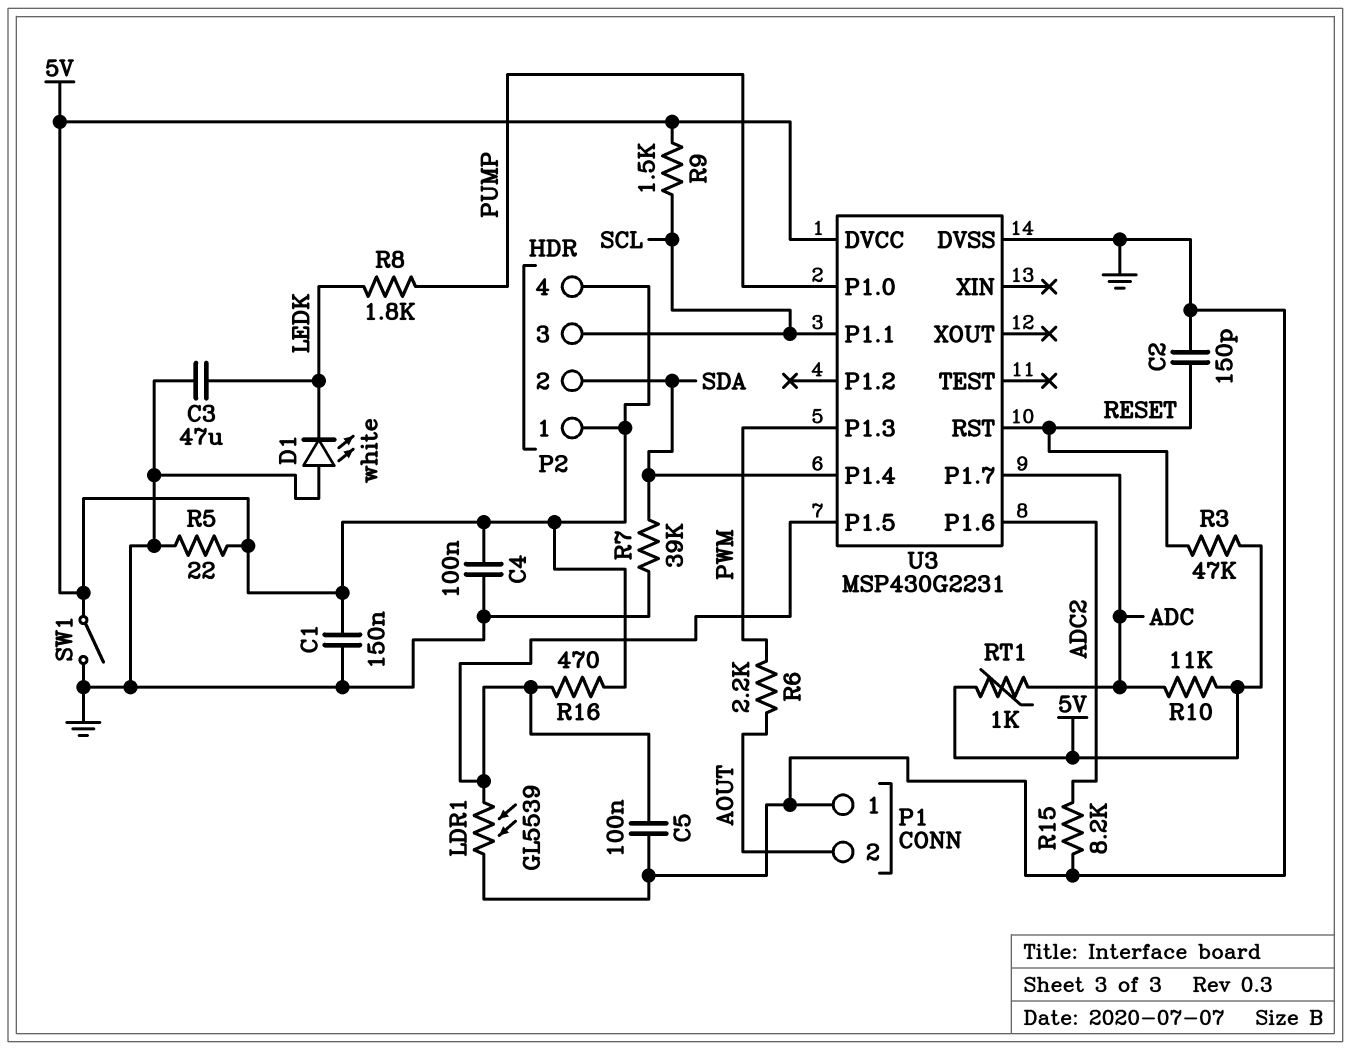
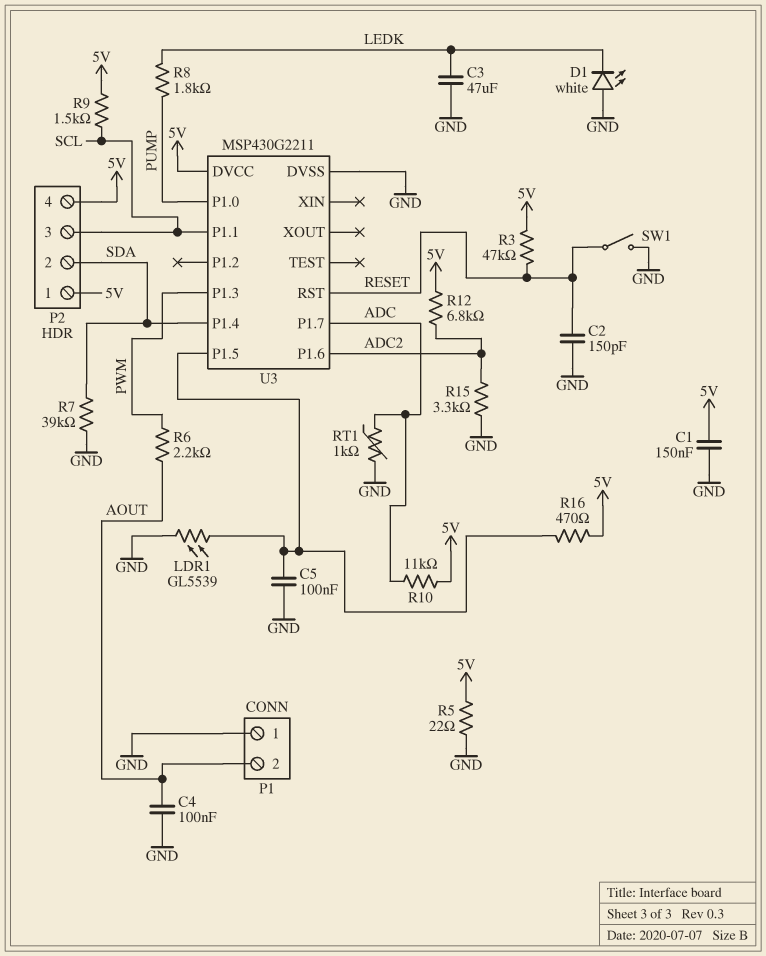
C4: 100nF (5V, GND) -> 100nF (AOUT, GND)
R12: none -> 6.8k (5V, ADC2)
R15: 8.2k (ADC2, GND) -> 3.3k (ADC2, GND)
RT1: 1k (5V, ADC) -> 1k (ADC, GND)
SW1: switch (5V, GND) -> switch (GND, RESET)
U3: MSP430G2231 -> MSP430G2211

